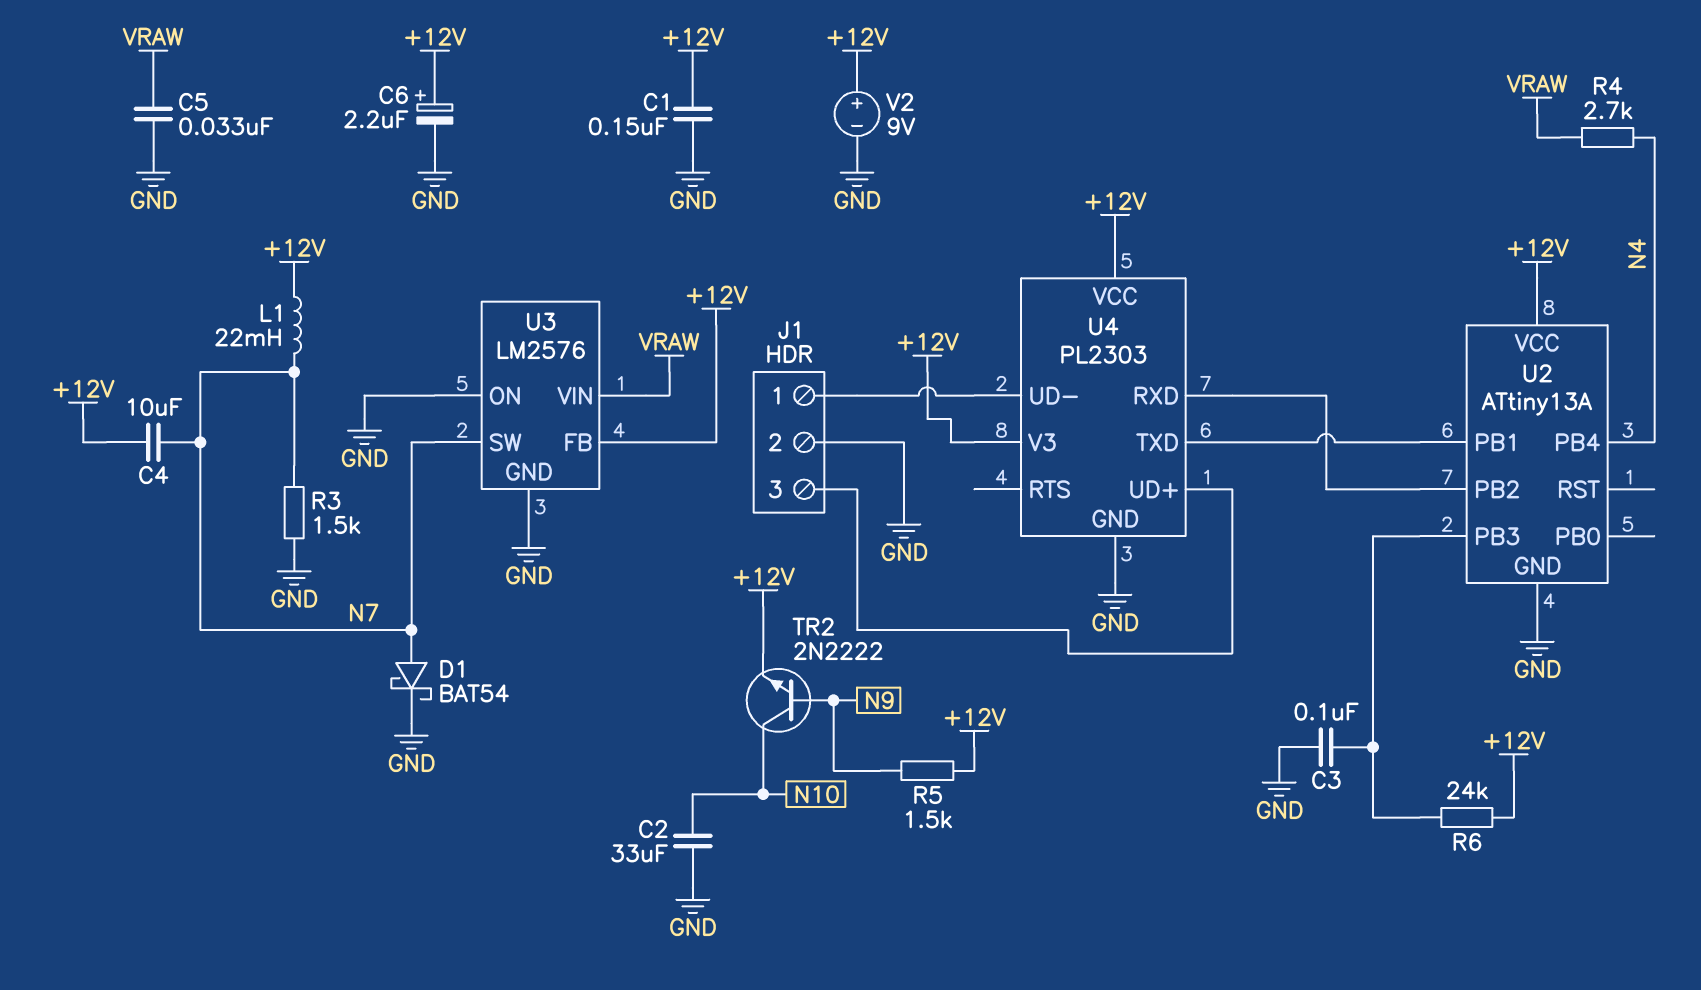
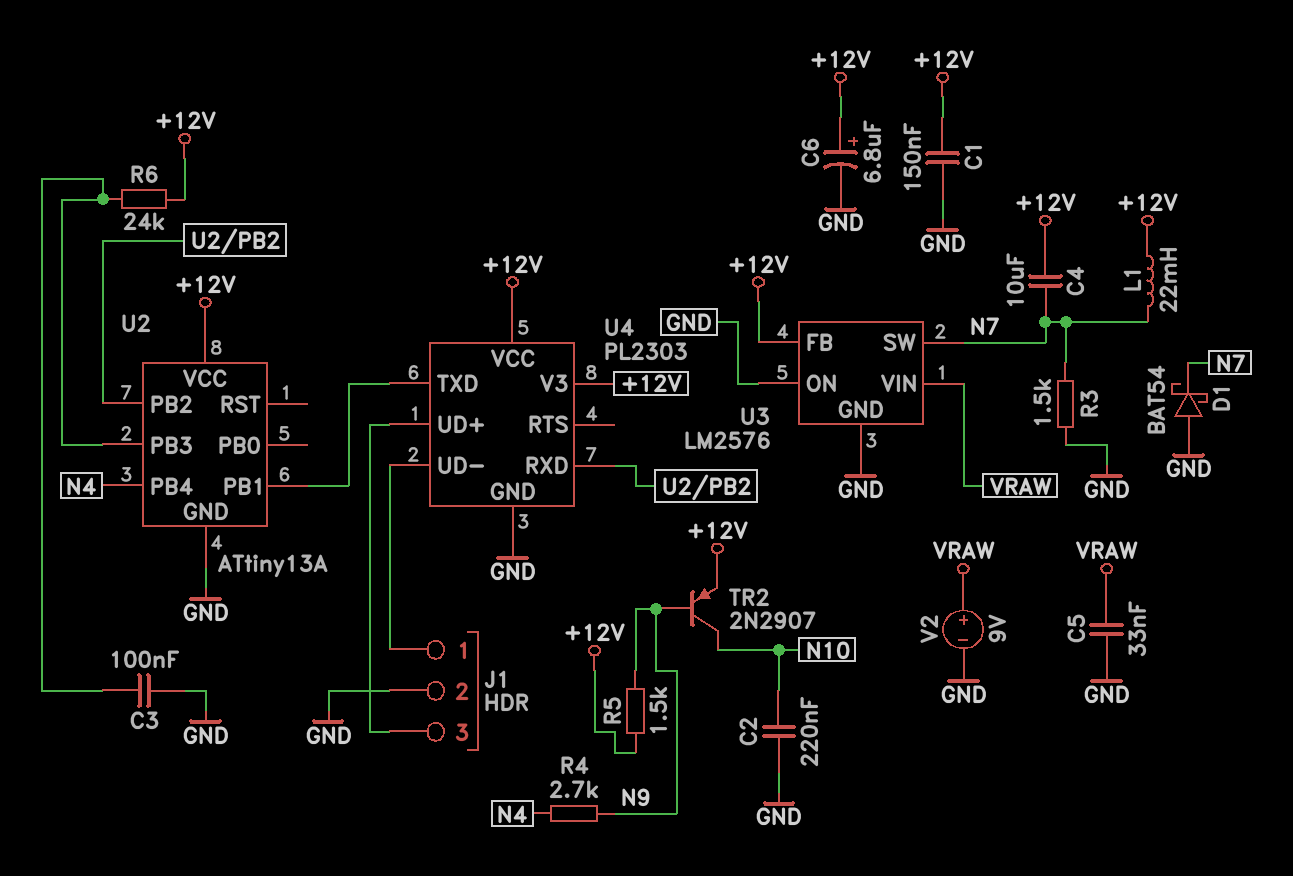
C2: 33uF (GND, N10) -> 220nF (GND, N10)
C6: 2.2uF (plus +12V, minus GND) -> 6.8uF (plus +12V, minus GND)
D1: schottky BAT54 (A N7, K GND) -> schottky BAT54 (A GND, K N7)
R4: 2.7k (N4, VRAW) -> 2.7k (N4, N9)
TR2: NPN 2N2222 (B N9, C N10, E +12V) -> PNP 2N2907 (B N9, C N10, E +12V)
V2: 9V (plus +12V, minus GND) -> 9V (plus VRAW, minus GND)

